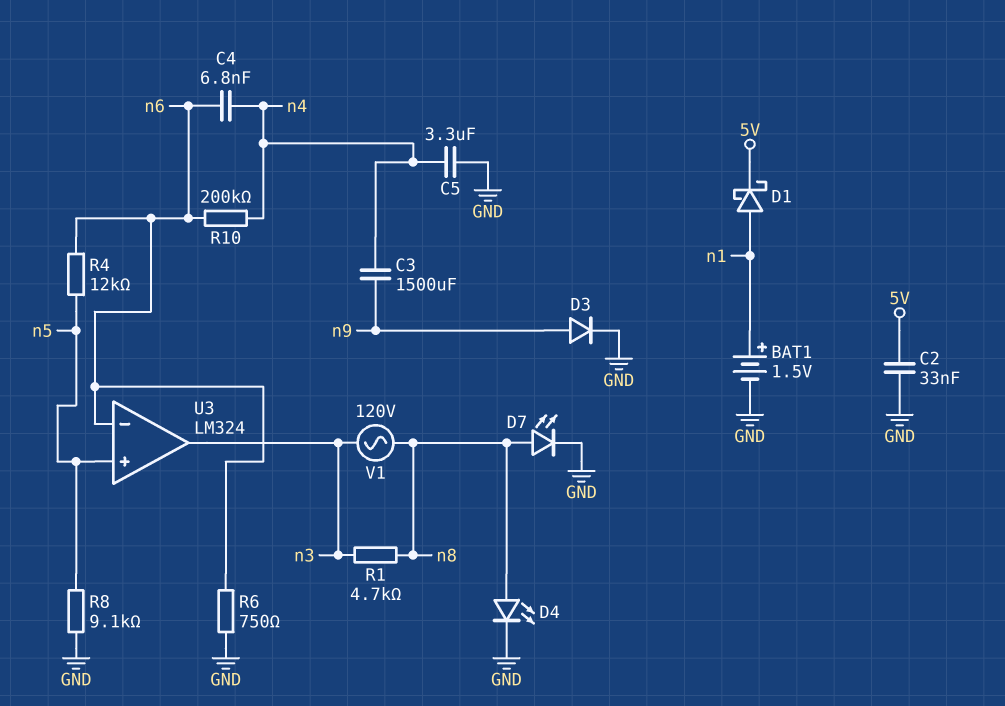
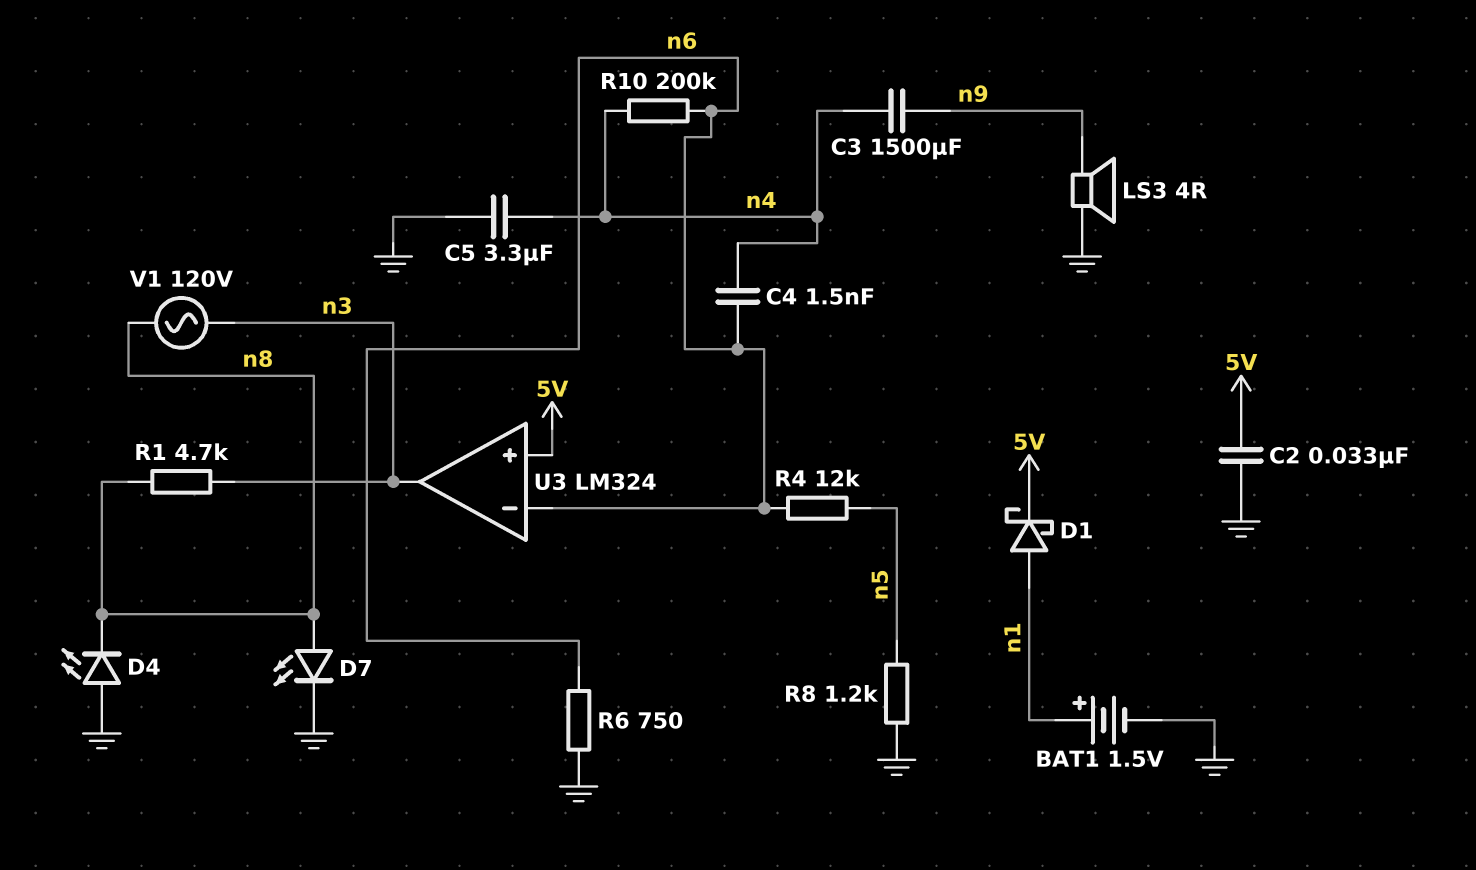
C4: 6.8nF (n4, n6) -> 1.5nF (n4, n6)
D3: diode (A n9, K GND) -> none
D4: LED (A n8, K GND) -> LED (A GND, K n8)
LS3: none -> speaker 4R (GND, n9)
R8: 9.1k (GND, n5) -> 1.2k (GND, n5)
U3 pin in+: n5 -> 5V

